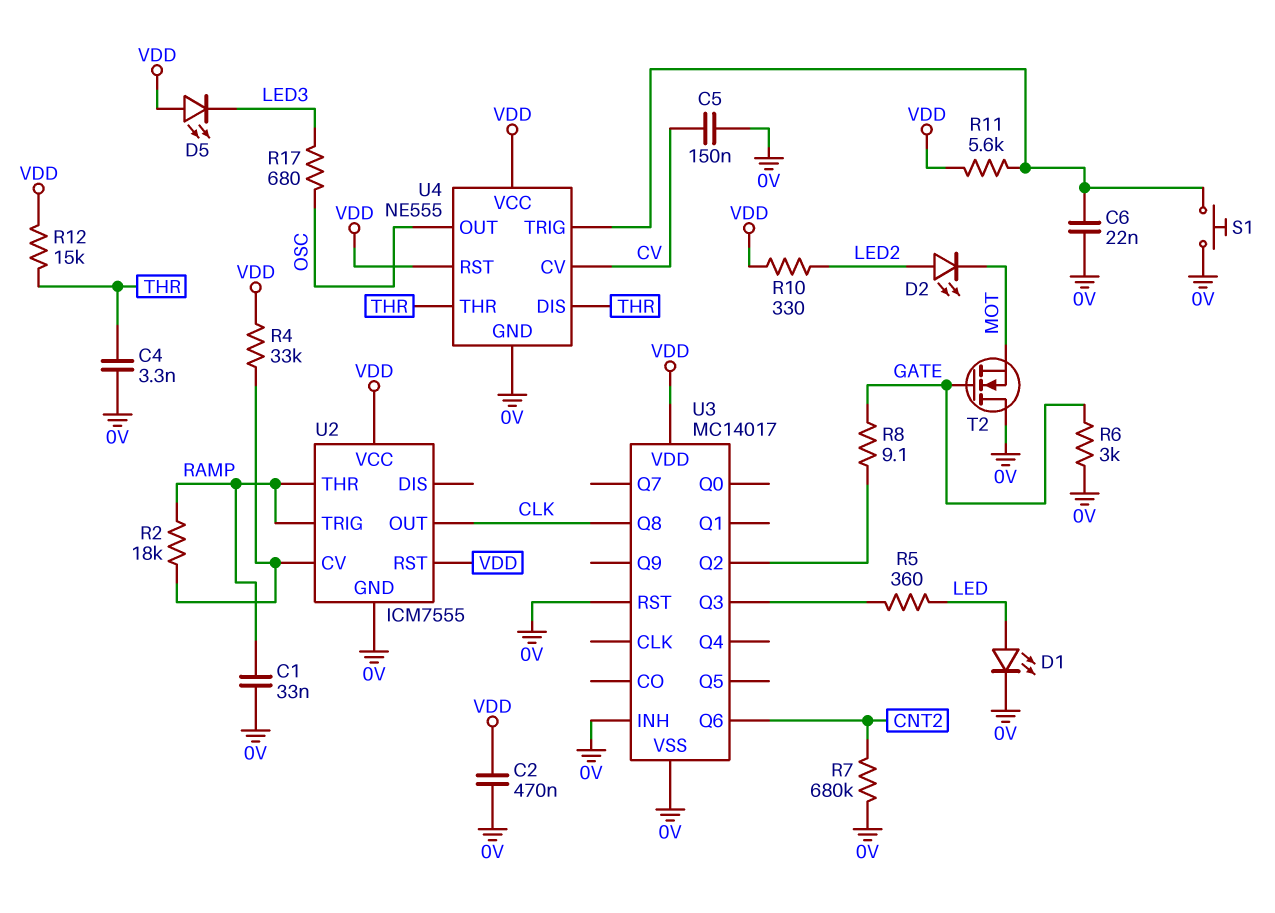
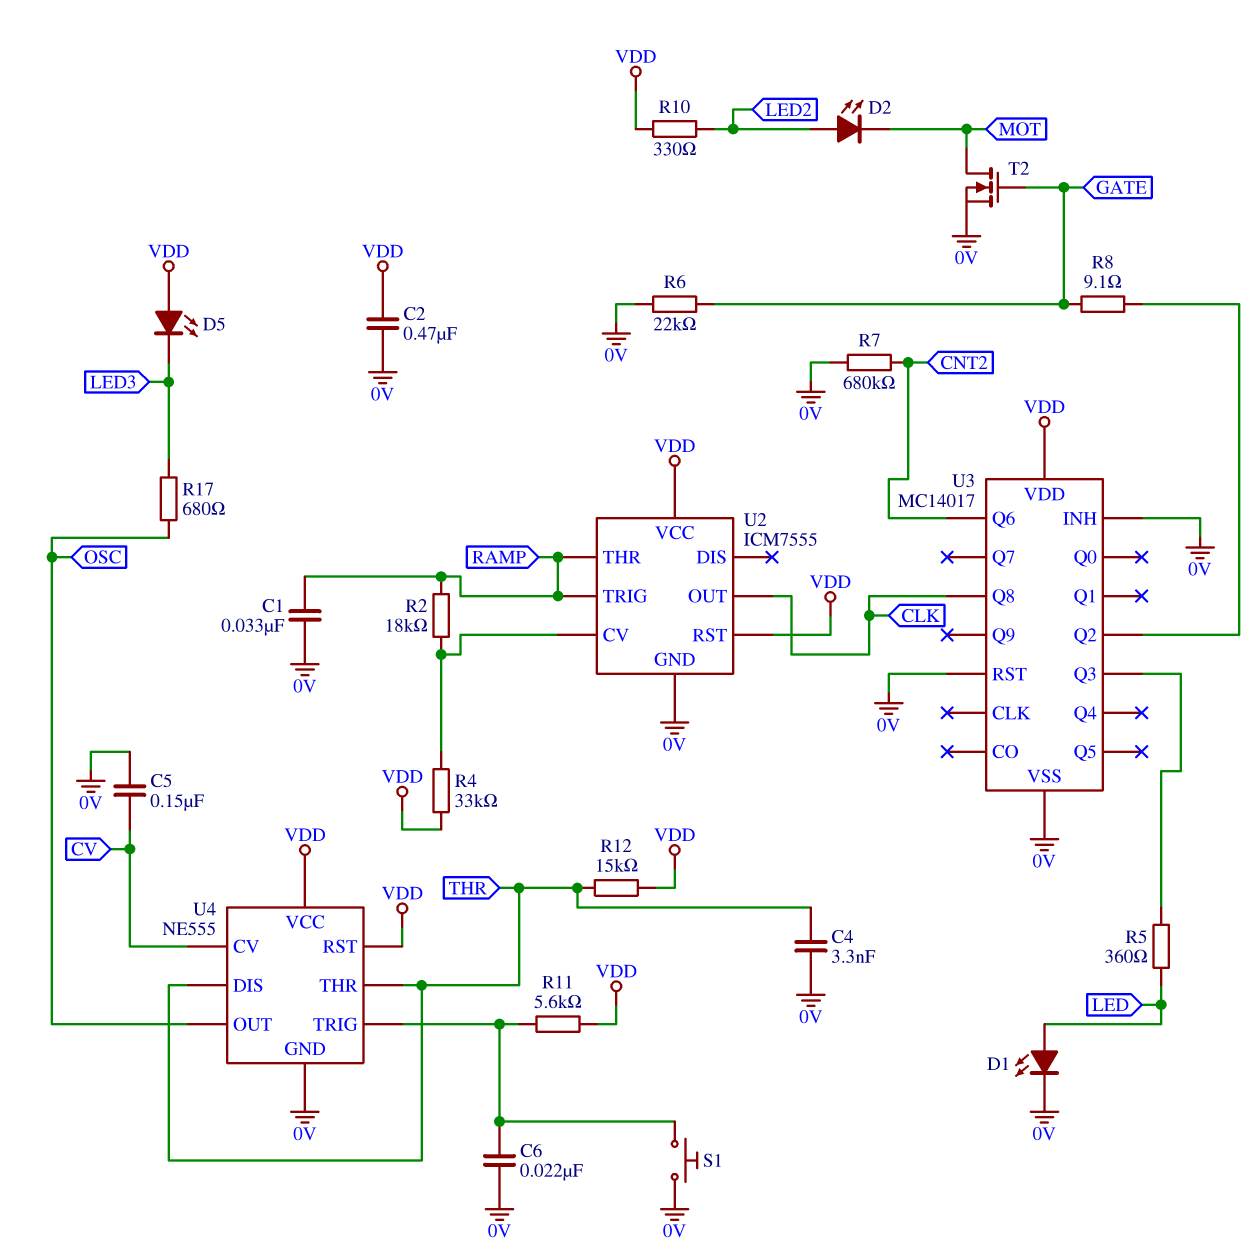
R6: 3k (0V, GATE) -> 22k (0V, GATE)
T2: NMOS (G GATE, D 0V, S MOT) -> NMOS (G GATE, D MOT, S 0V)

